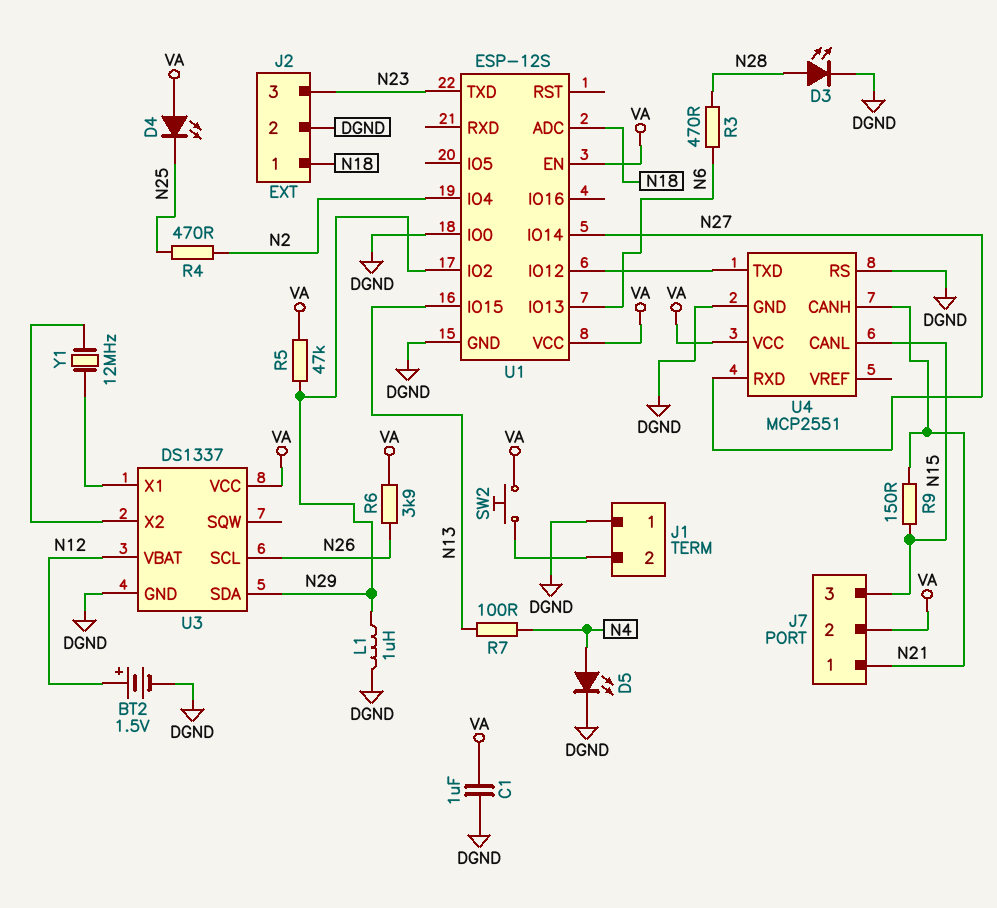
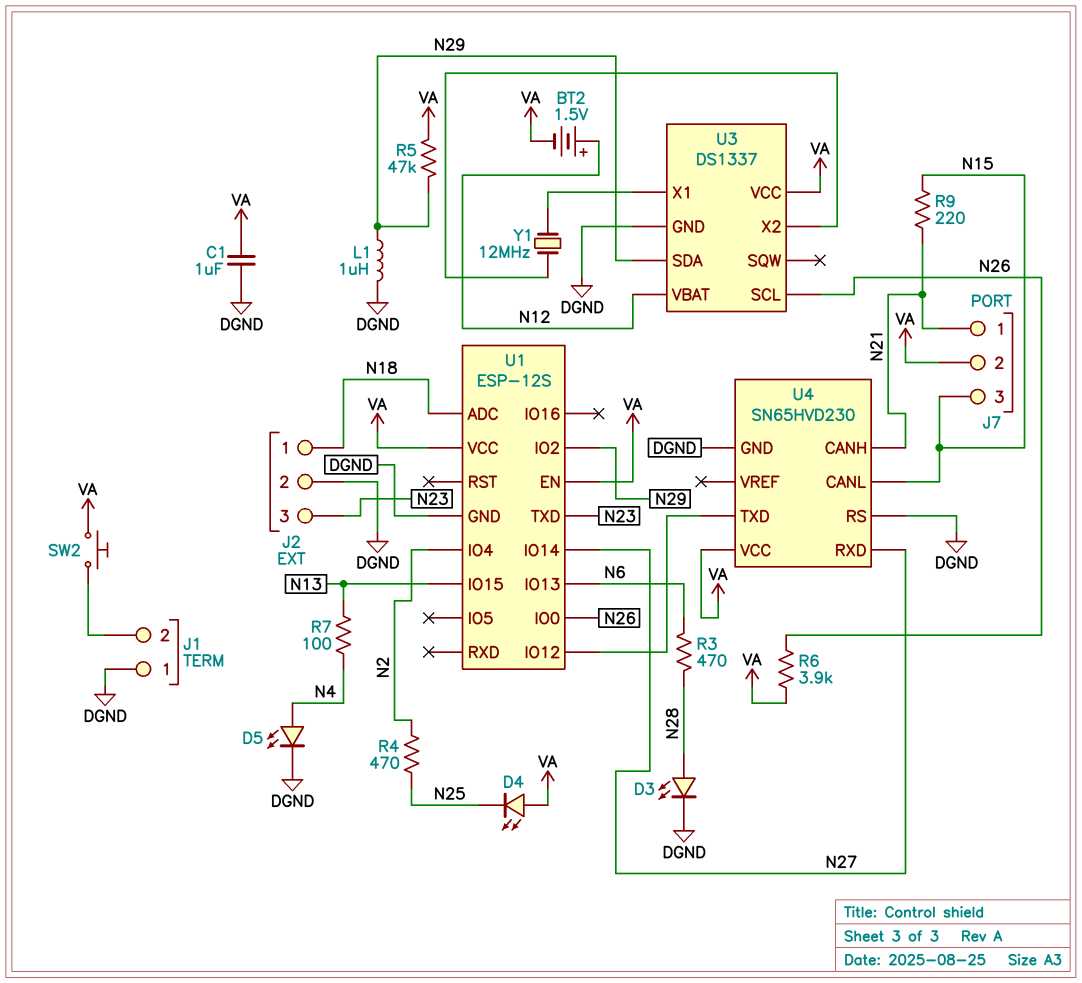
BT2: 1.5V (plus N12, minus DGND) -> 1.5V (plus N12, minus VA)
R9: 150 (N15, N21) -> 220 (N15, N21)
U1 pin IO0: DGND -> N26
U4: MCP2551 -> SN65HVD230

